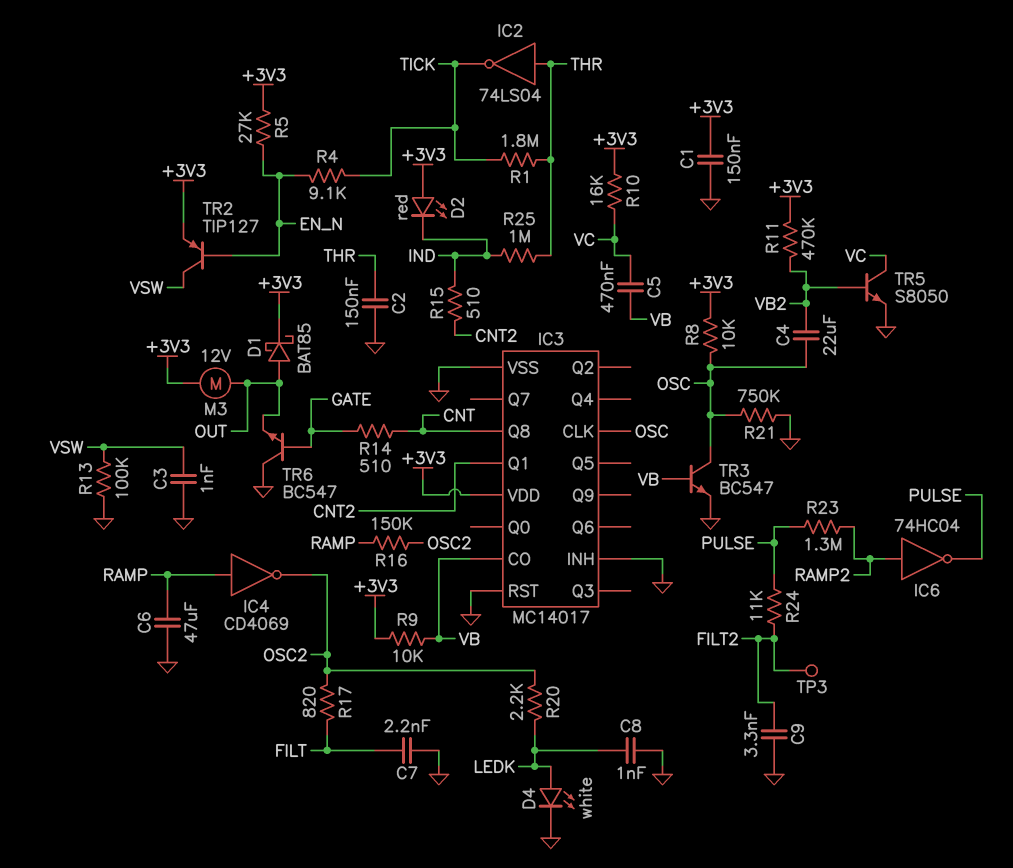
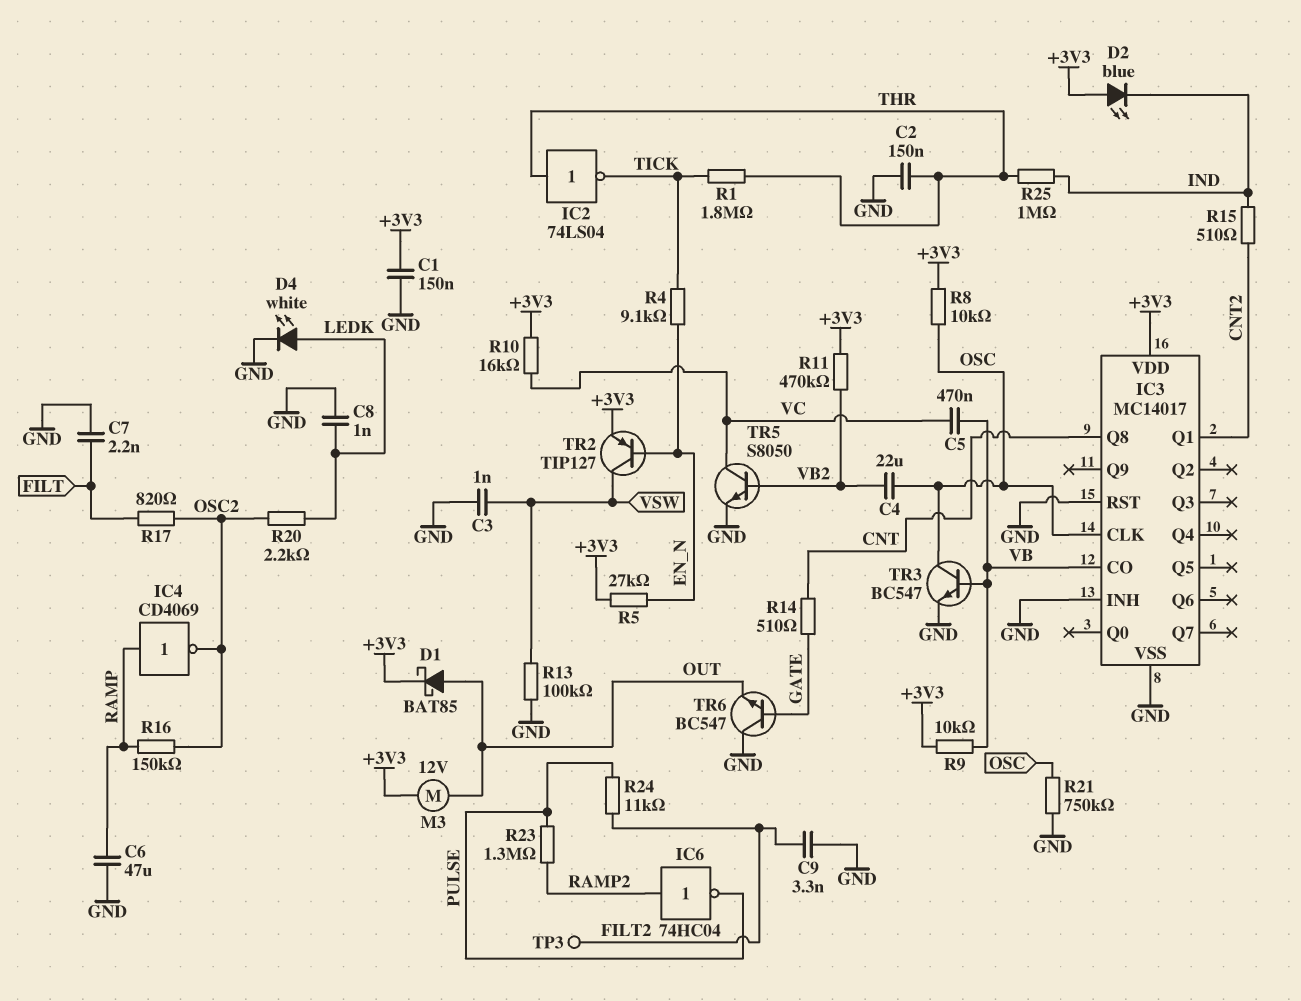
D2: LED red (A +3V3, K IND) -> LED blue (A +3V3, K IND)

